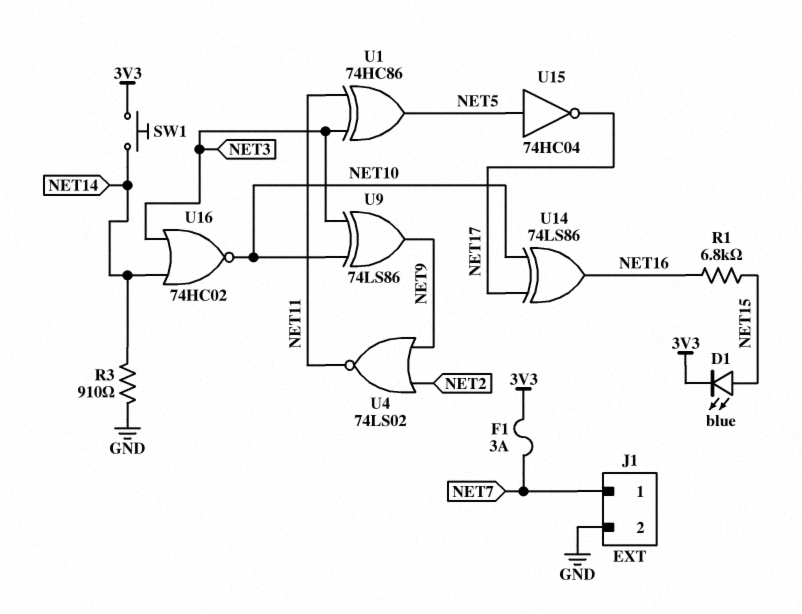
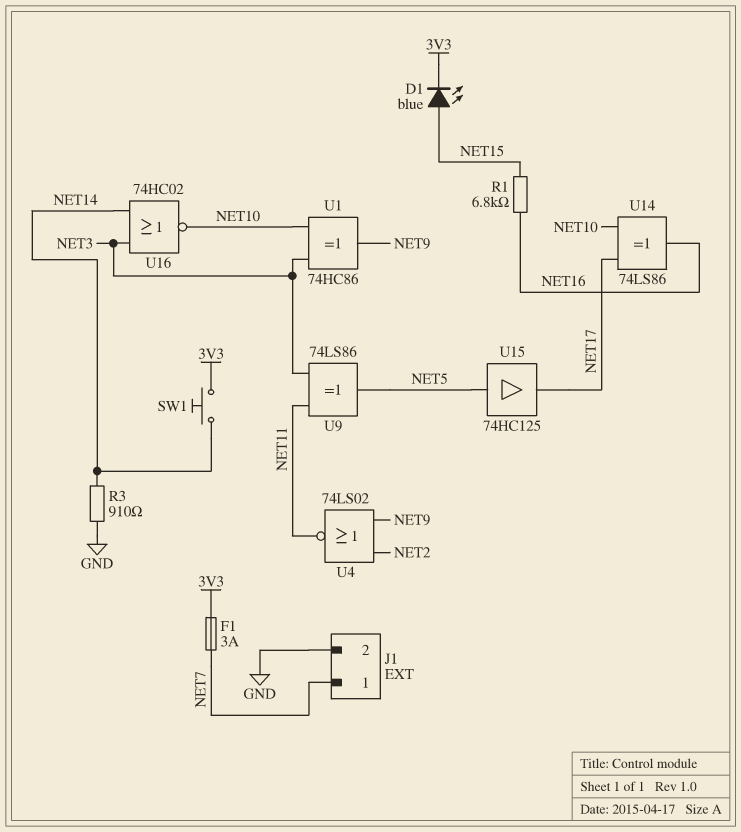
U1: XOR 74HC86 (in NET3, in NET11, out NET5) -> XOR 74HC86 (in NET3, in NET10, out NET9)
U9: XOR 74LS86 (in NET3, in NET10, out NET9) -> XOR 74LS86 (in NET3, in NET11, out NET5)
U15: NOT 74HC04 (in NET5, out NET17) -> buffer 74HC125 (in NET5, out NET17)

